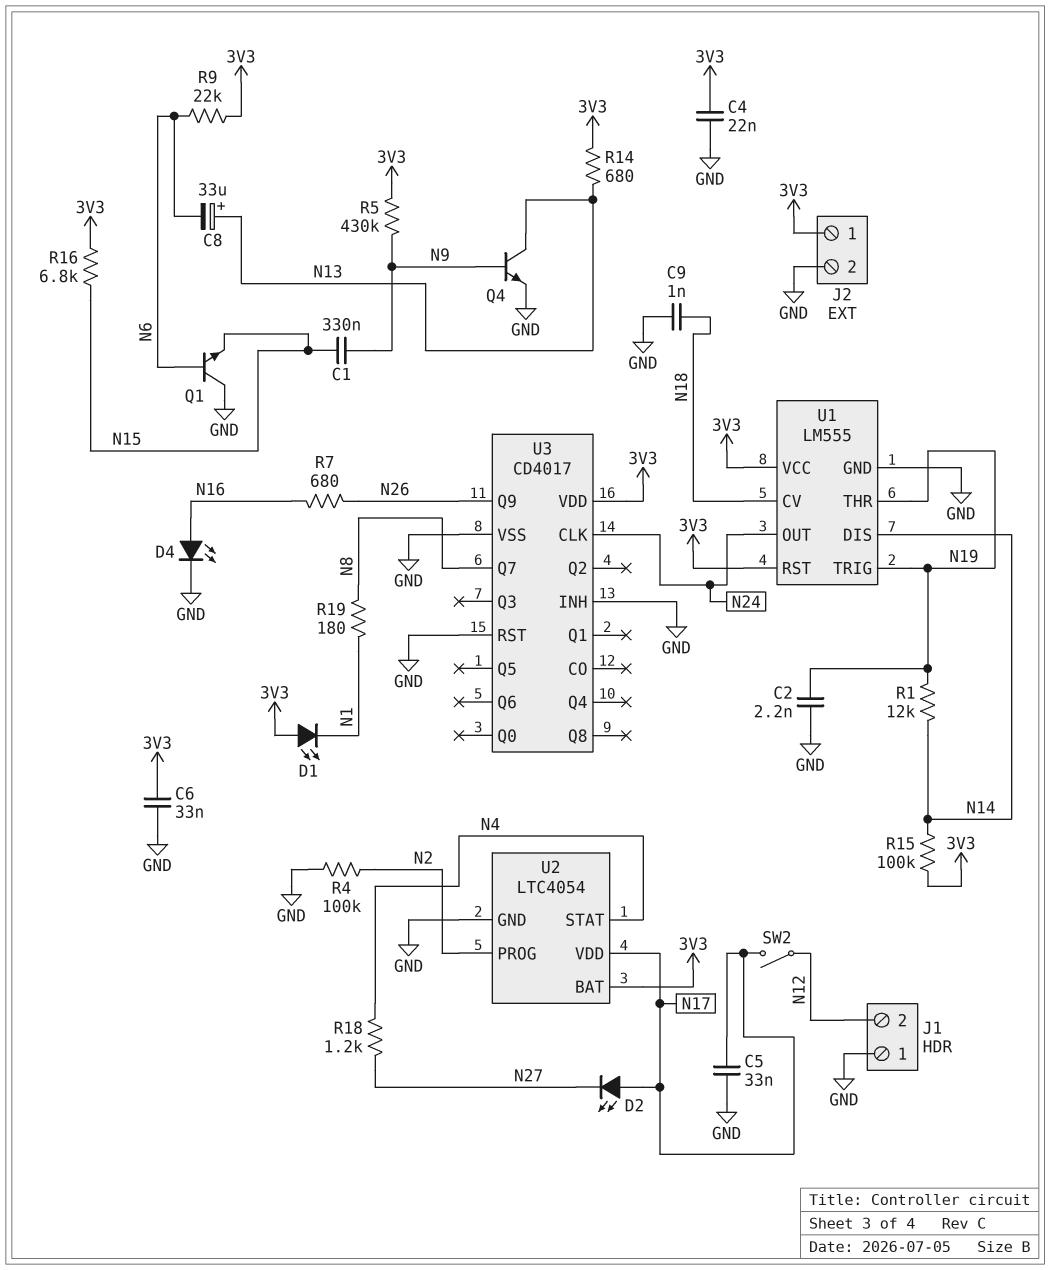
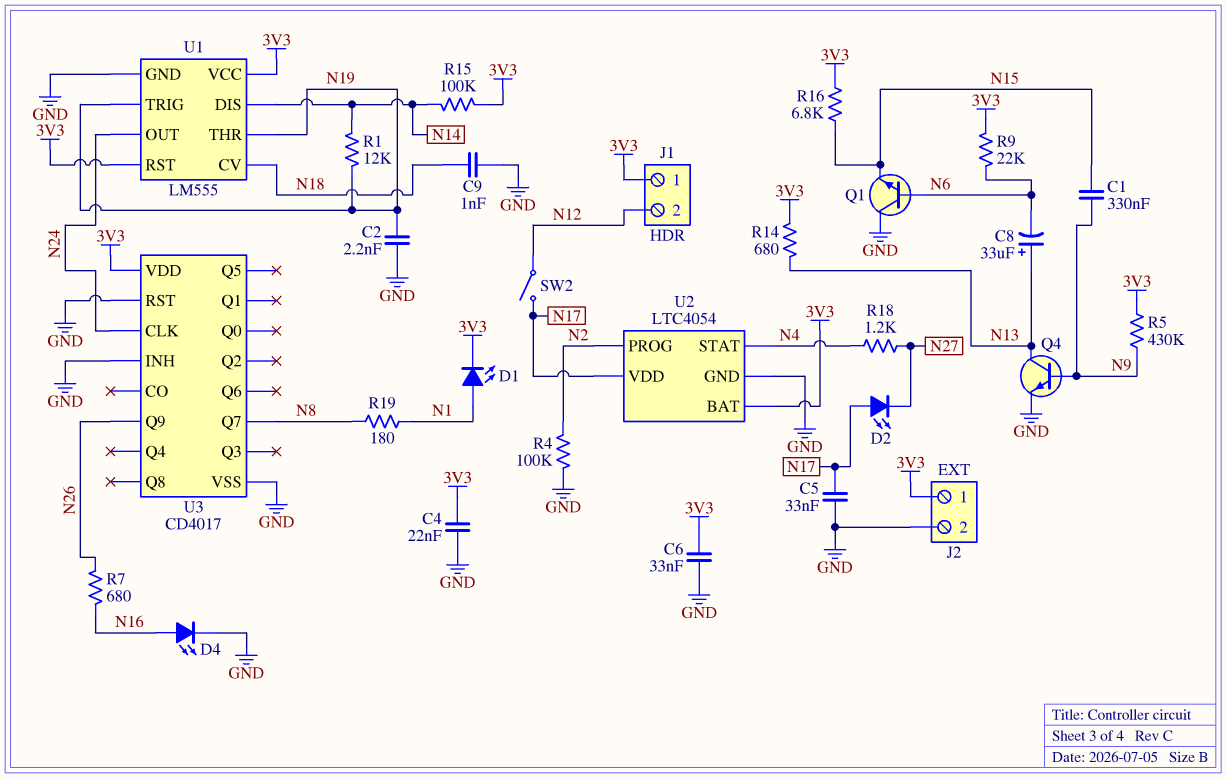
D1: LED (A 3V3, K N1) -> LED (A N1, K 3V3)
J1 pin 1: GND -> 3V3

